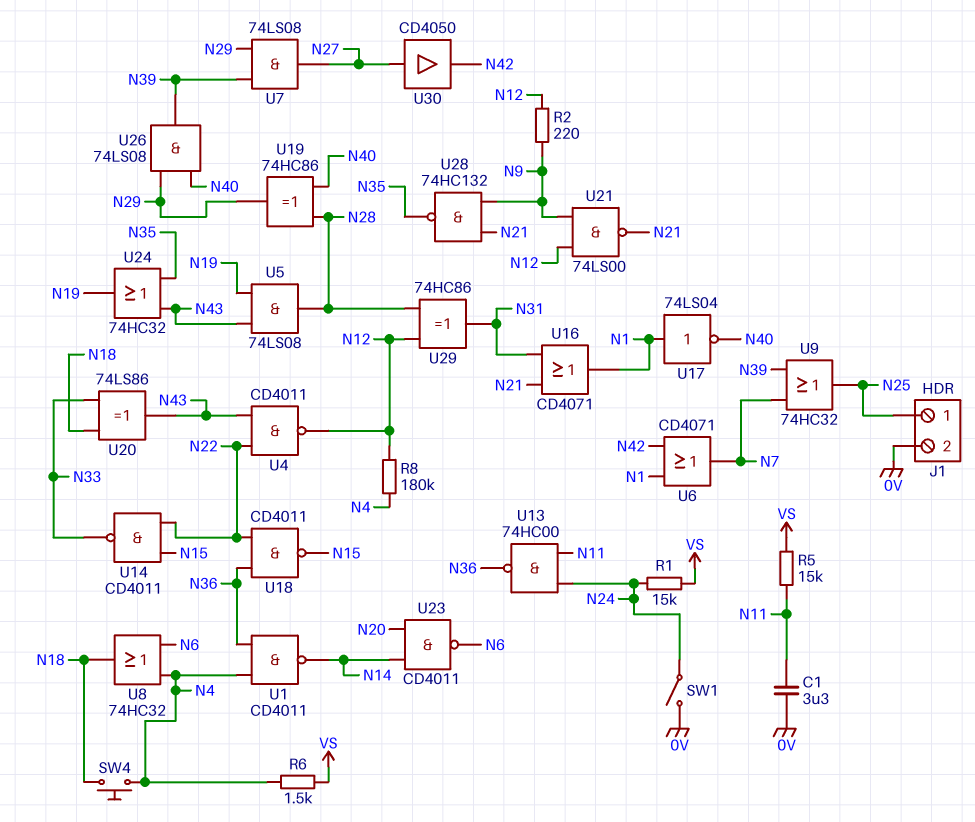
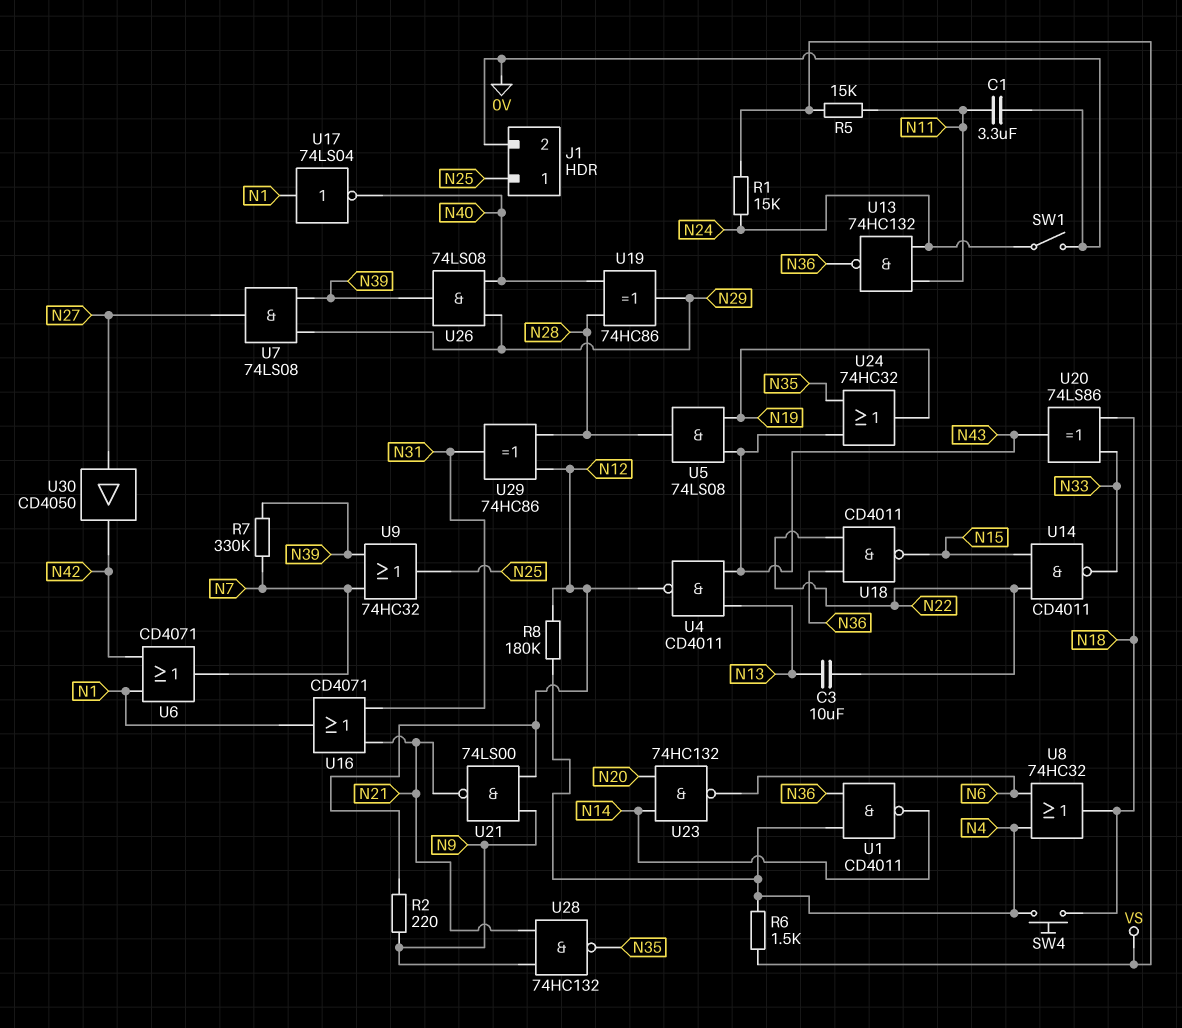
C3: none -> 10uF (N13, N22)
R7: none -> 330k (N7, N39)
U4: NAND CD4011 (in N22, in N43, out N12) -> NAND CD4011 (in N13, in N43, out N12)
U13: NAND 74HC00 (in N11, in N24, out N36) -> NAND 74HC132 (in N11, in N24, out N36)
U23: NAND CD4011 (in N14, in N20, out N6) -> NAND 74HC132 (in N14, in N20, out N6)

